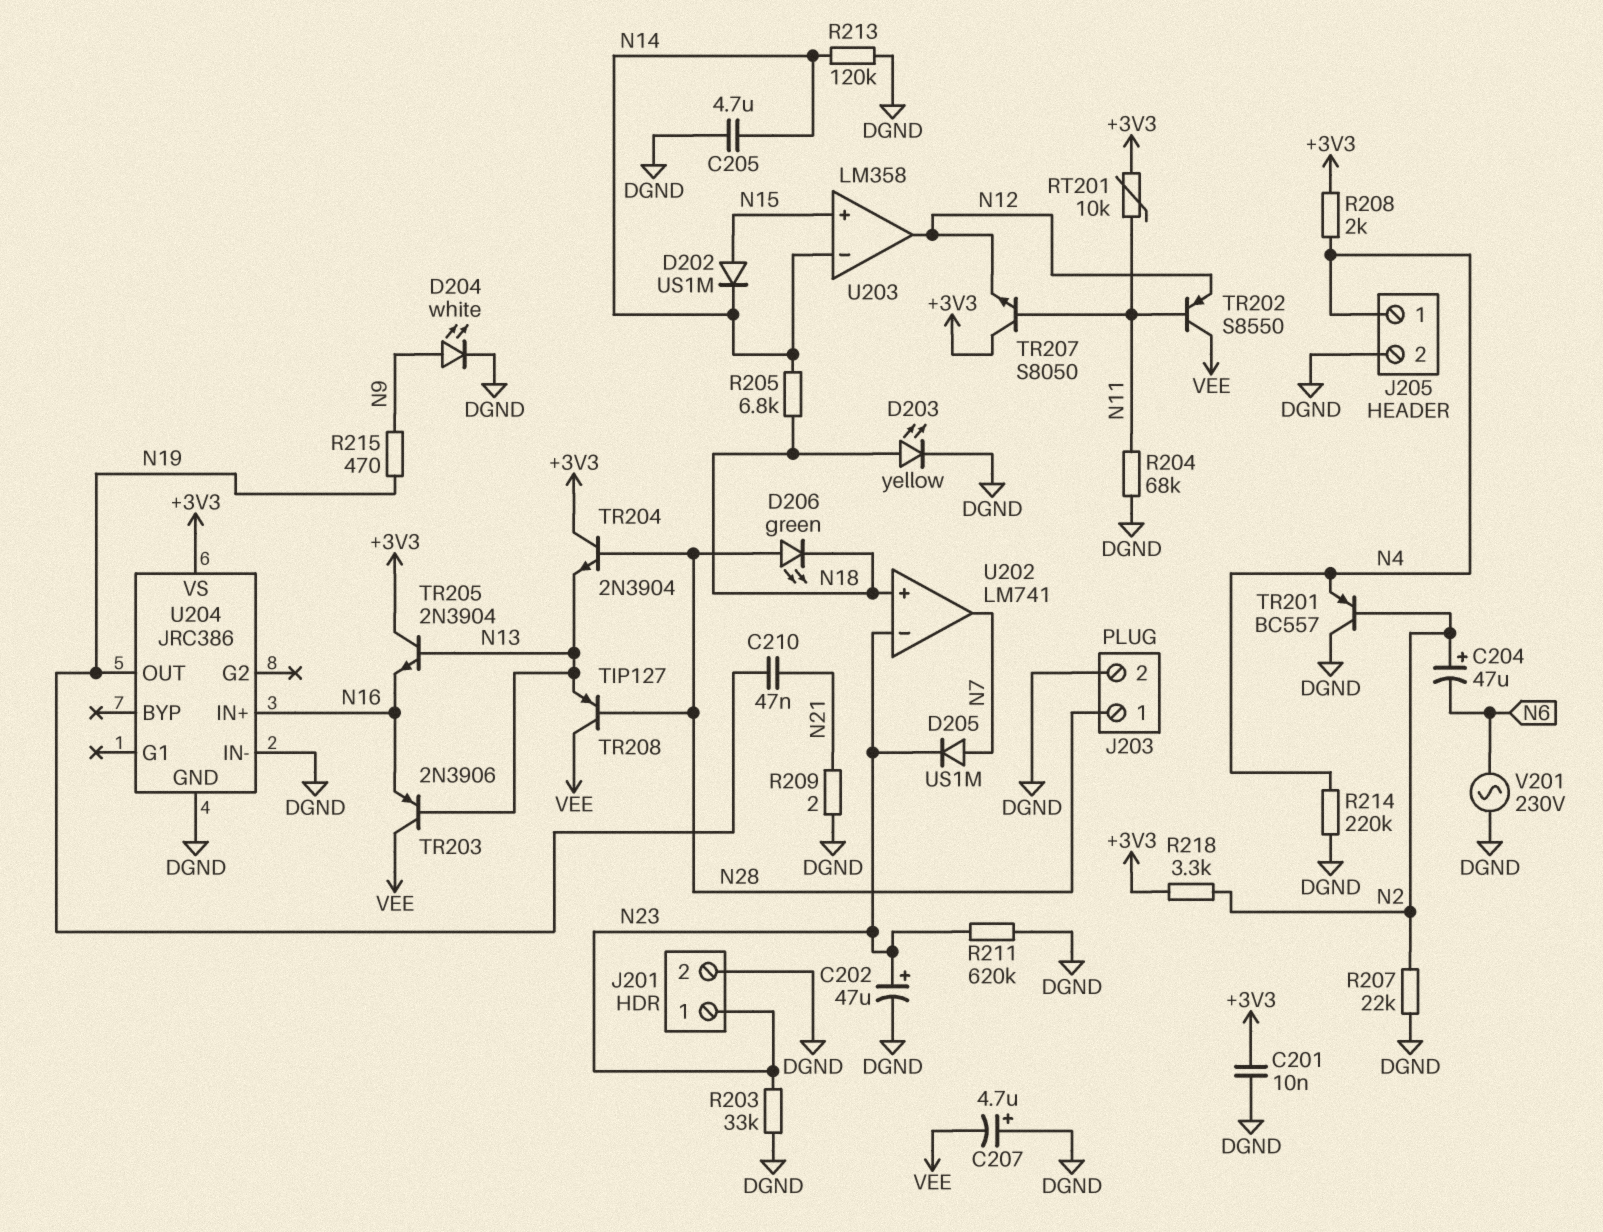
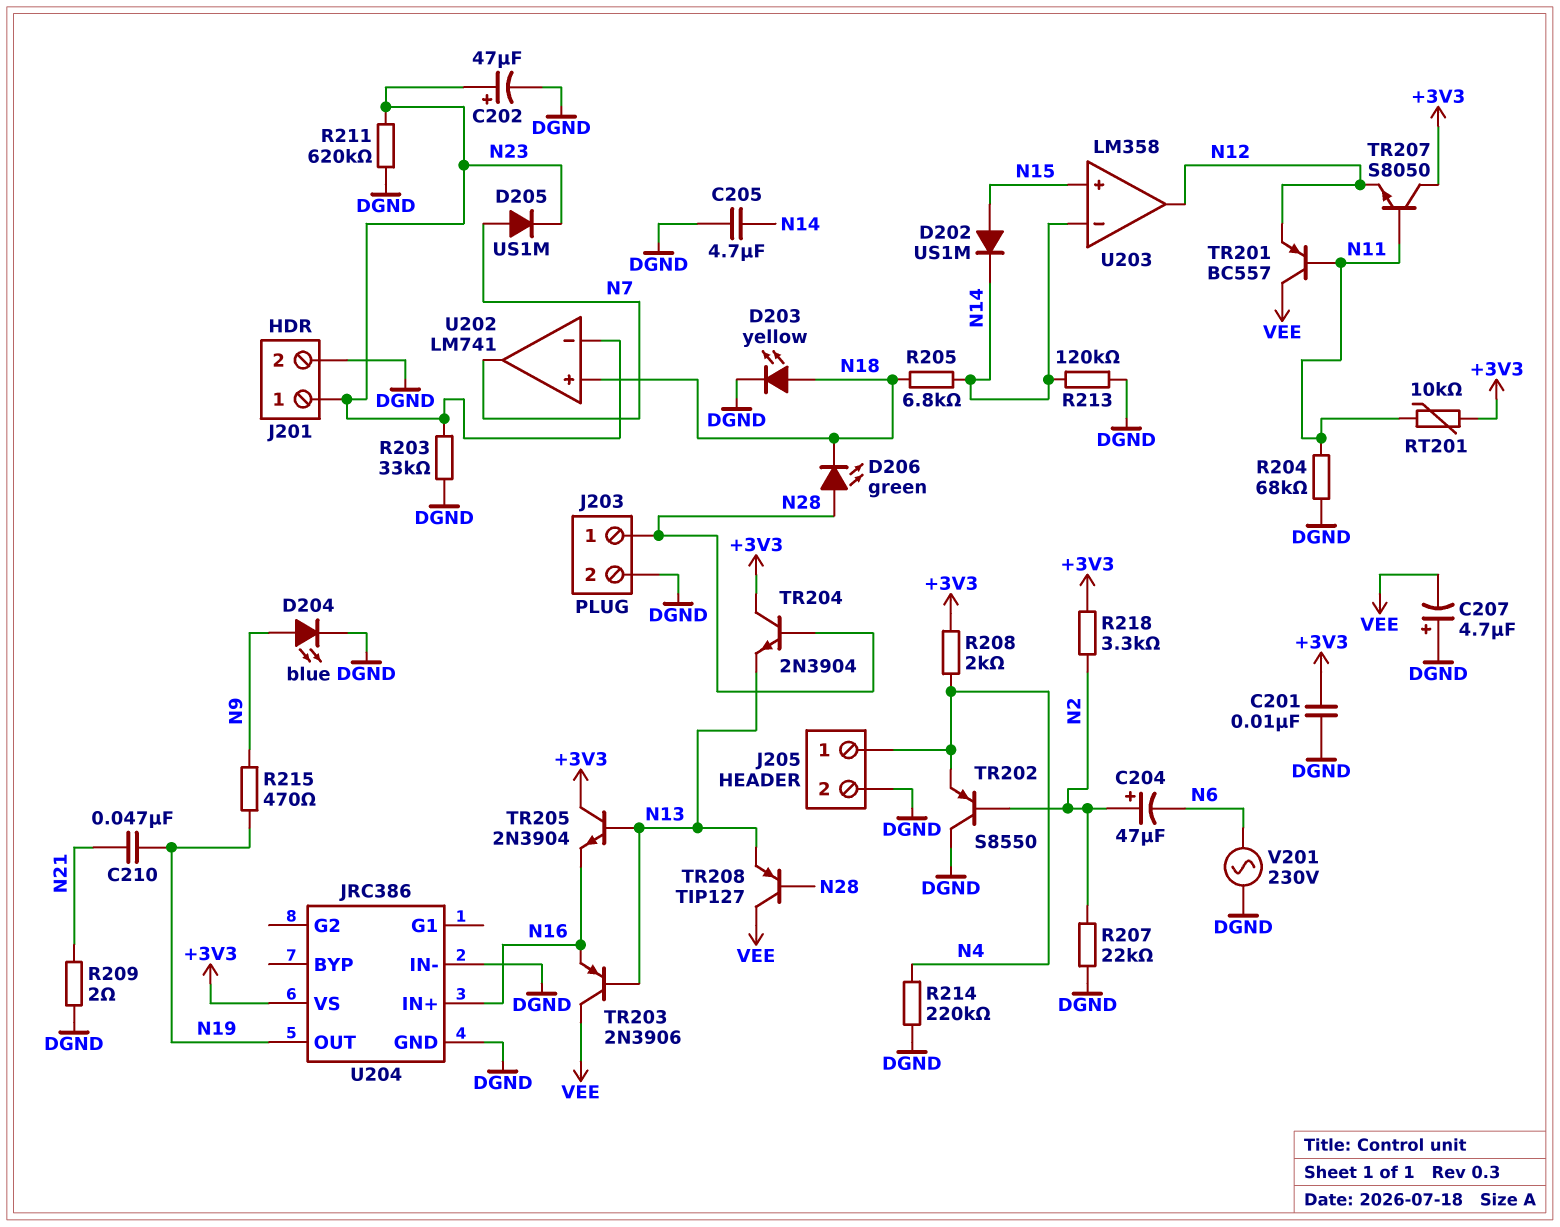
D204: LED white (A N9, K DGND) -> LED blue (A N9, K DGND)
TR201: PNP BC557 (B N2, C DGND, E N4) -> PNP BC557 (B N11, C VEE, E N12)
TR202: PNP S8550 (B N11, C VEE, E N12) -> PNP S8550 (B N2, C DGND, E N4)

